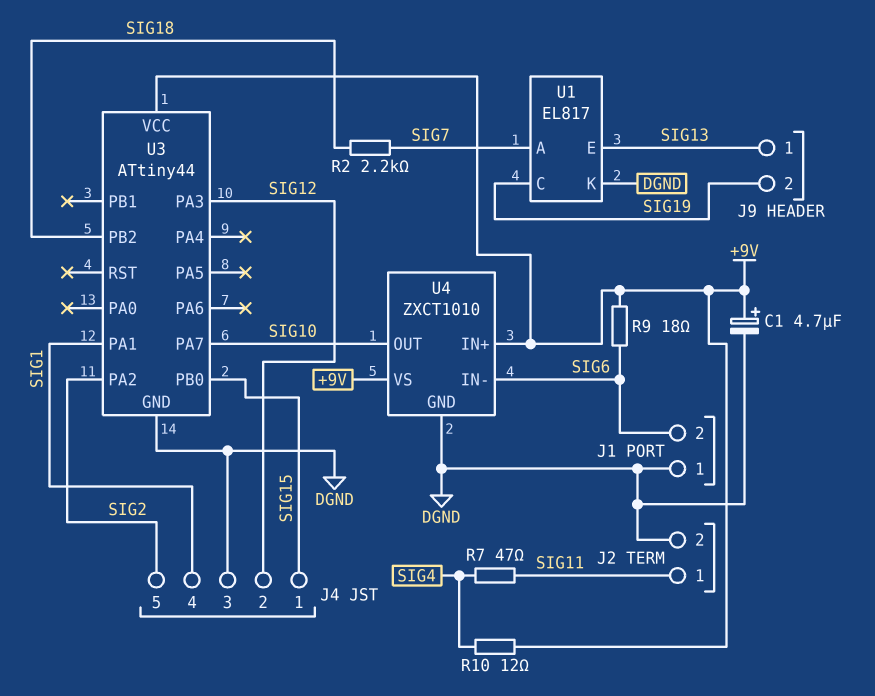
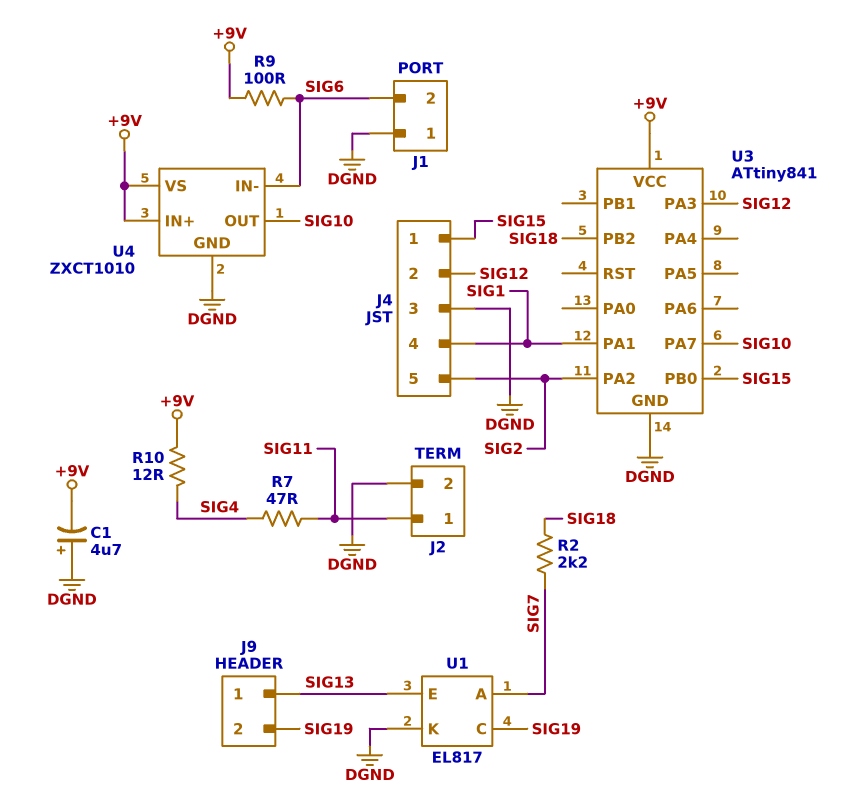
C1: 4.7uF (plus +9V, minus DGND) -> 4.7uF (plus DGND, minus +9V)
R9: 18 (+9V, SIG6) -> 100 (+9V, SIG6)
U3: ATtiny44 -> ATtiny841

